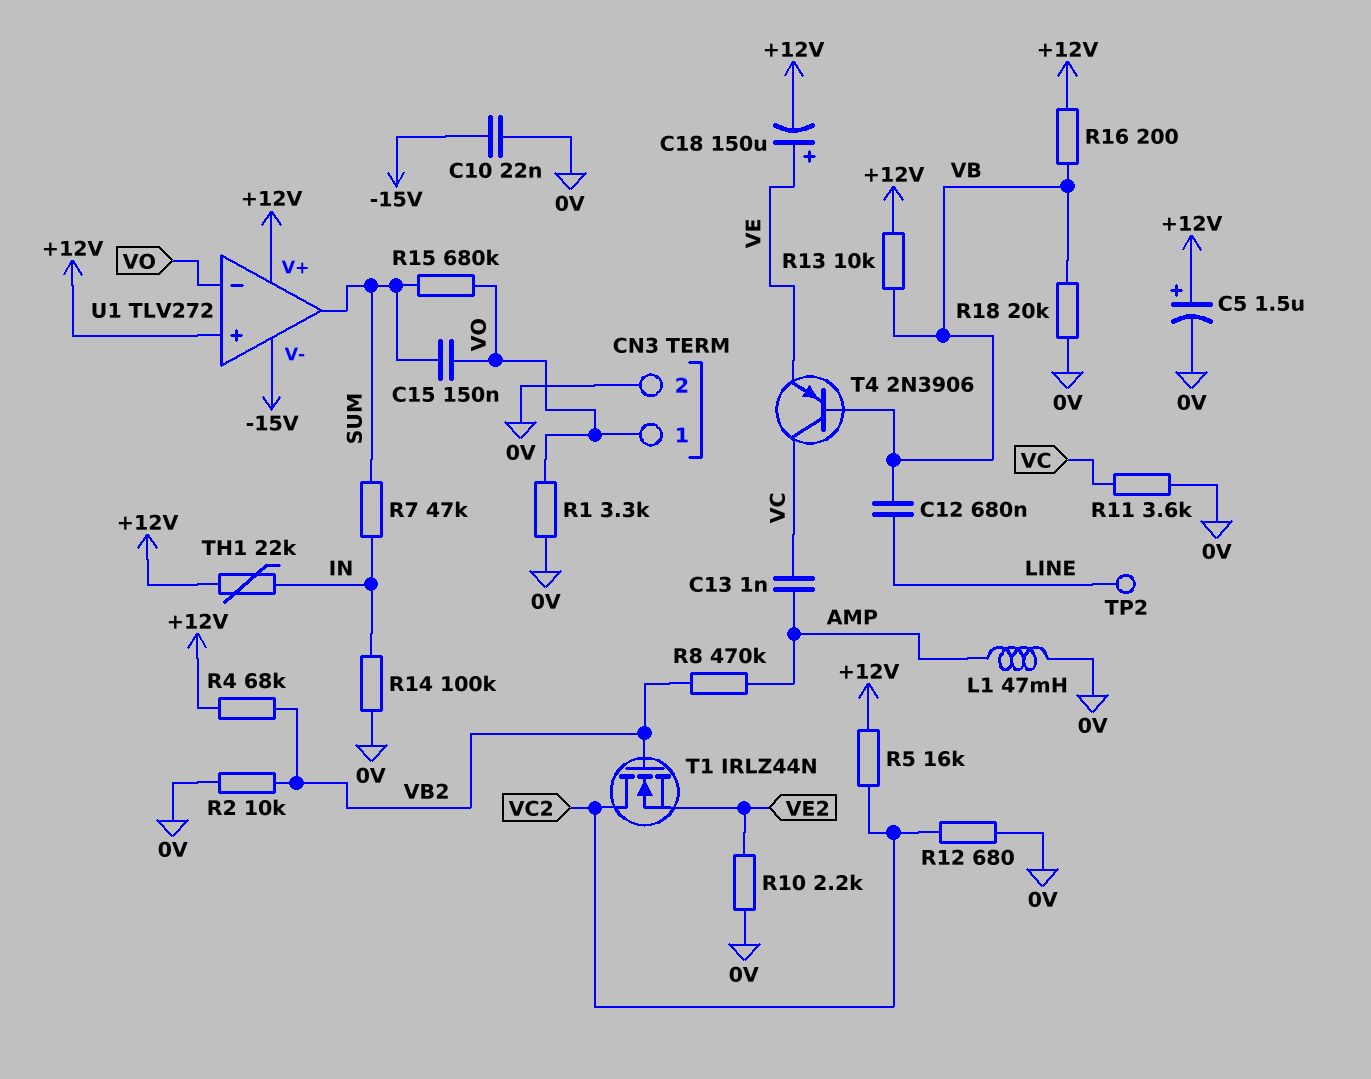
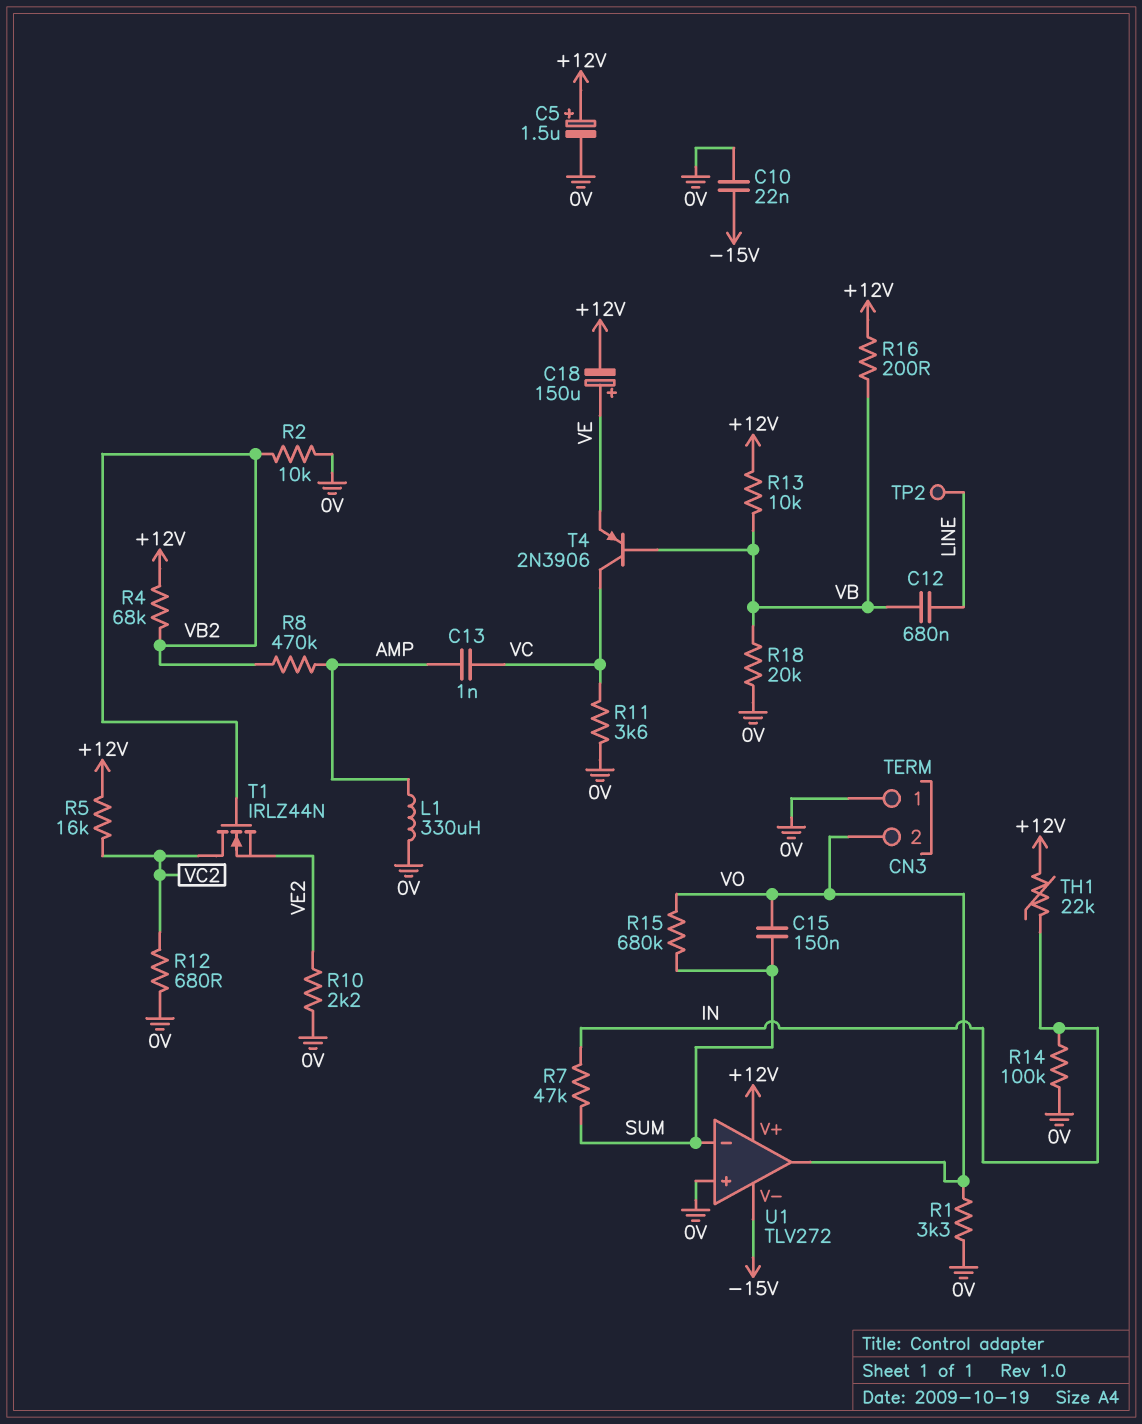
CN3 pin 1: VO -> 0V
CN3 pin 2: 0V -> VO
L1: 47mH (0V, AMP) -> 330uH (0V, AMP)
U1 pin in+: +12V -> 0V
U1 pin in-: VO -> SUM
U1 pin out: SUM -> VO

